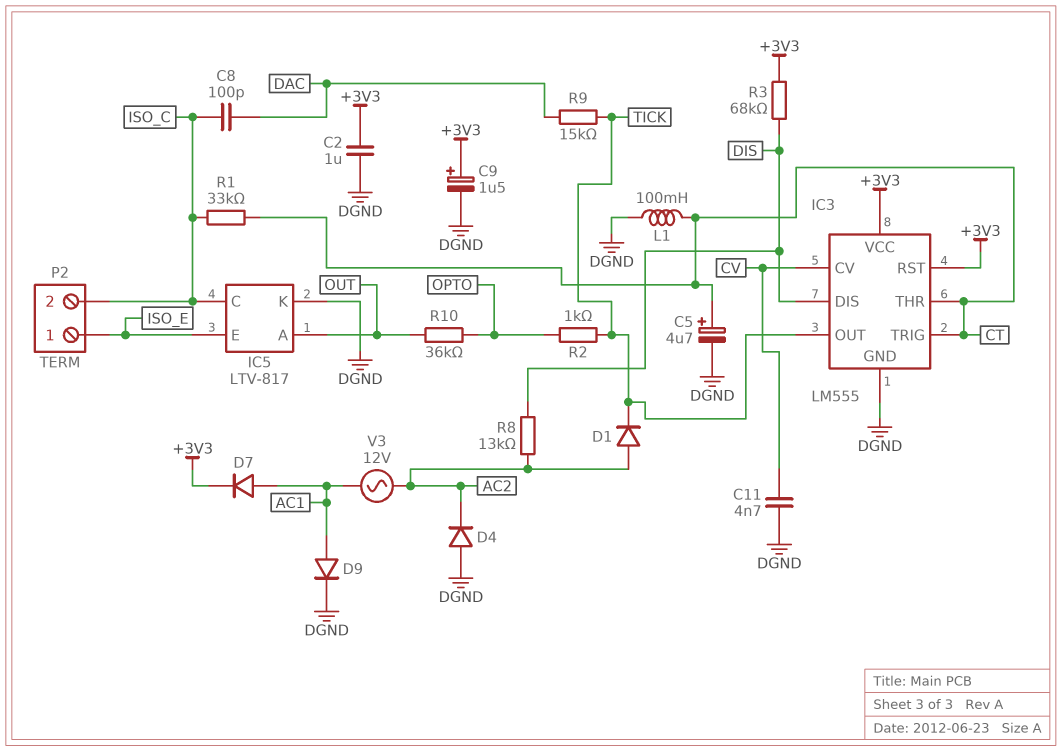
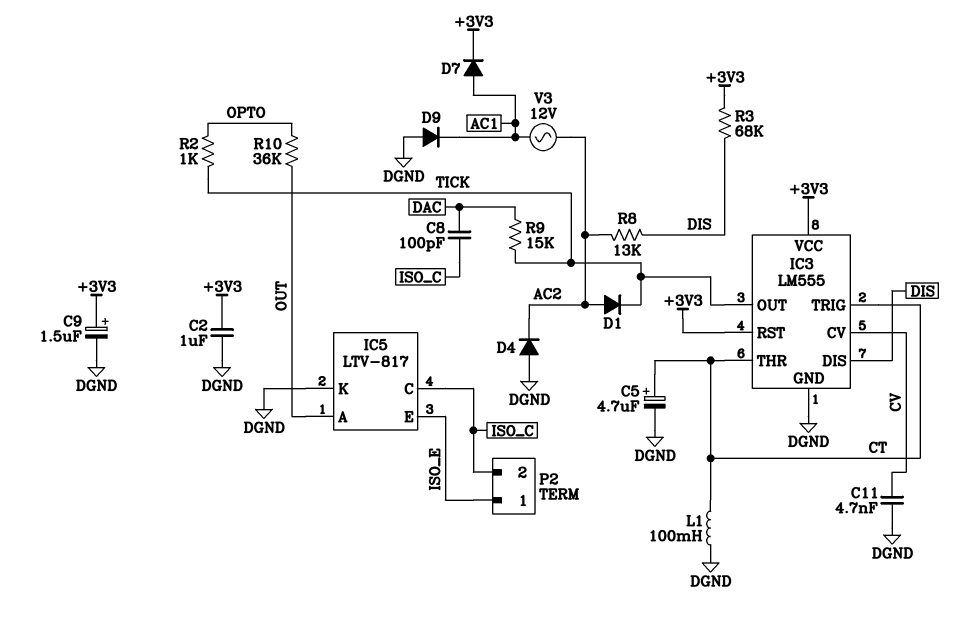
D9: diode (A AC1, K DGND) -> diode (A DGND, K AC1)
R1: 33k (CT, ISO_C) -> none

